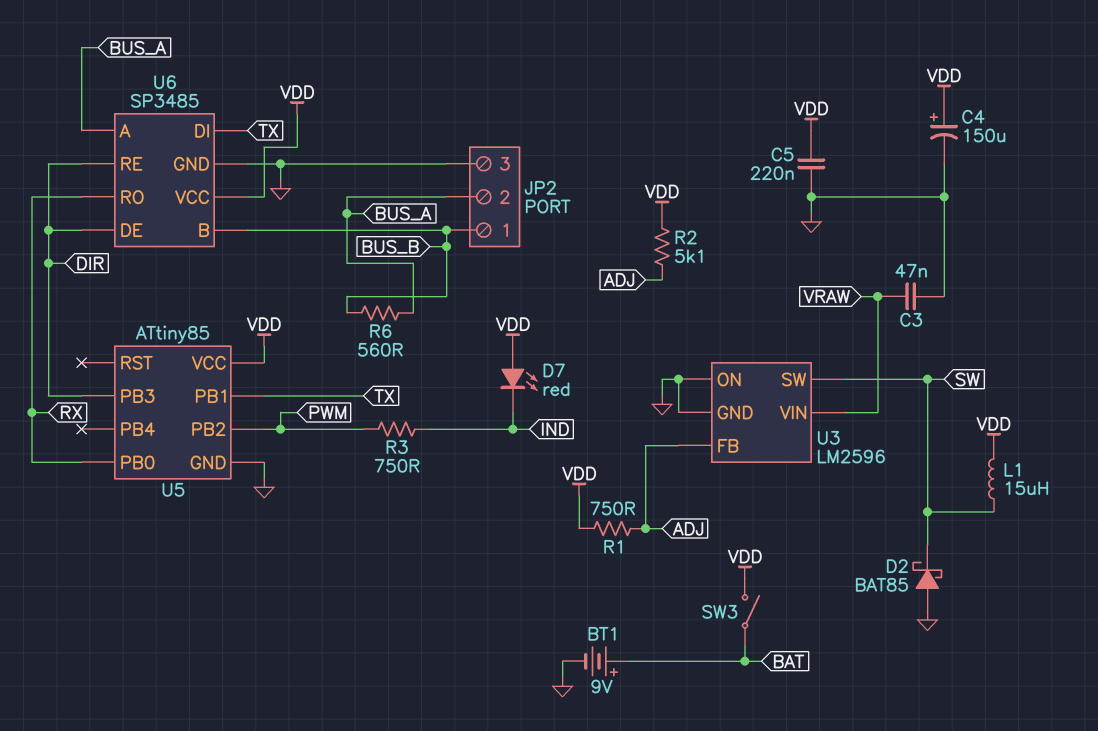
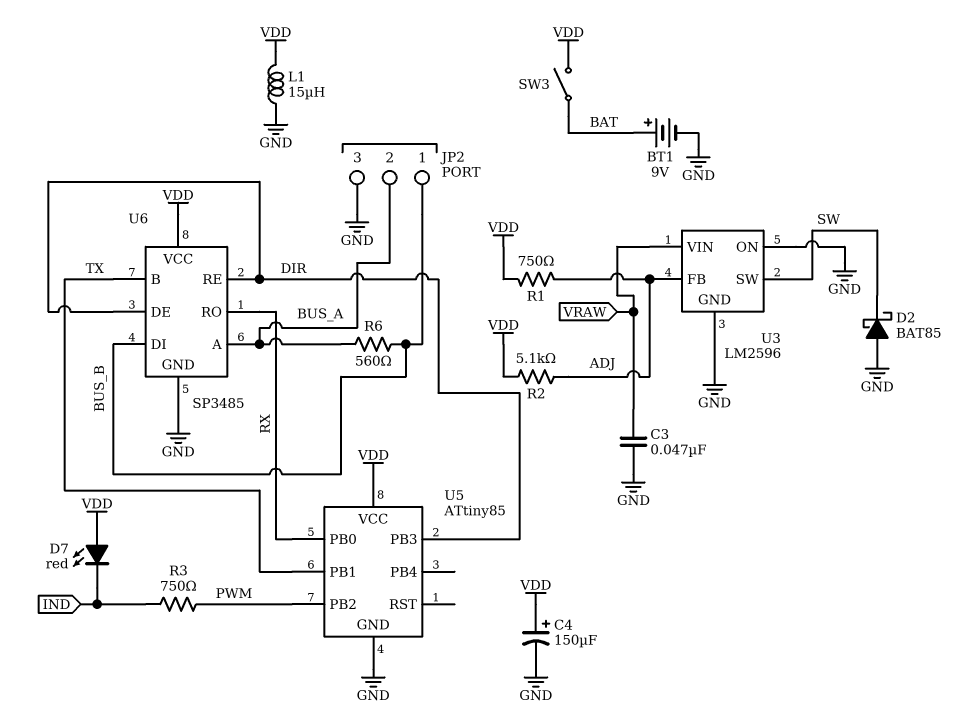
C5: 220nF (GND, VDD) -> none
L1: 15uH (SW, VDD) -> 15uH (GND, VDD)
U6 pin B: BUS_B -> TX
U6 pin DI: TX -> BUS_B

